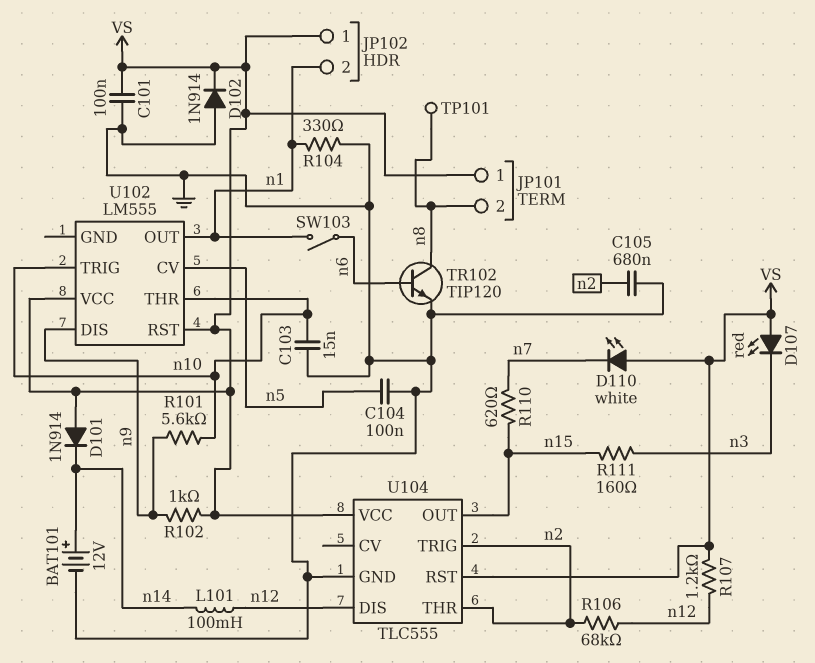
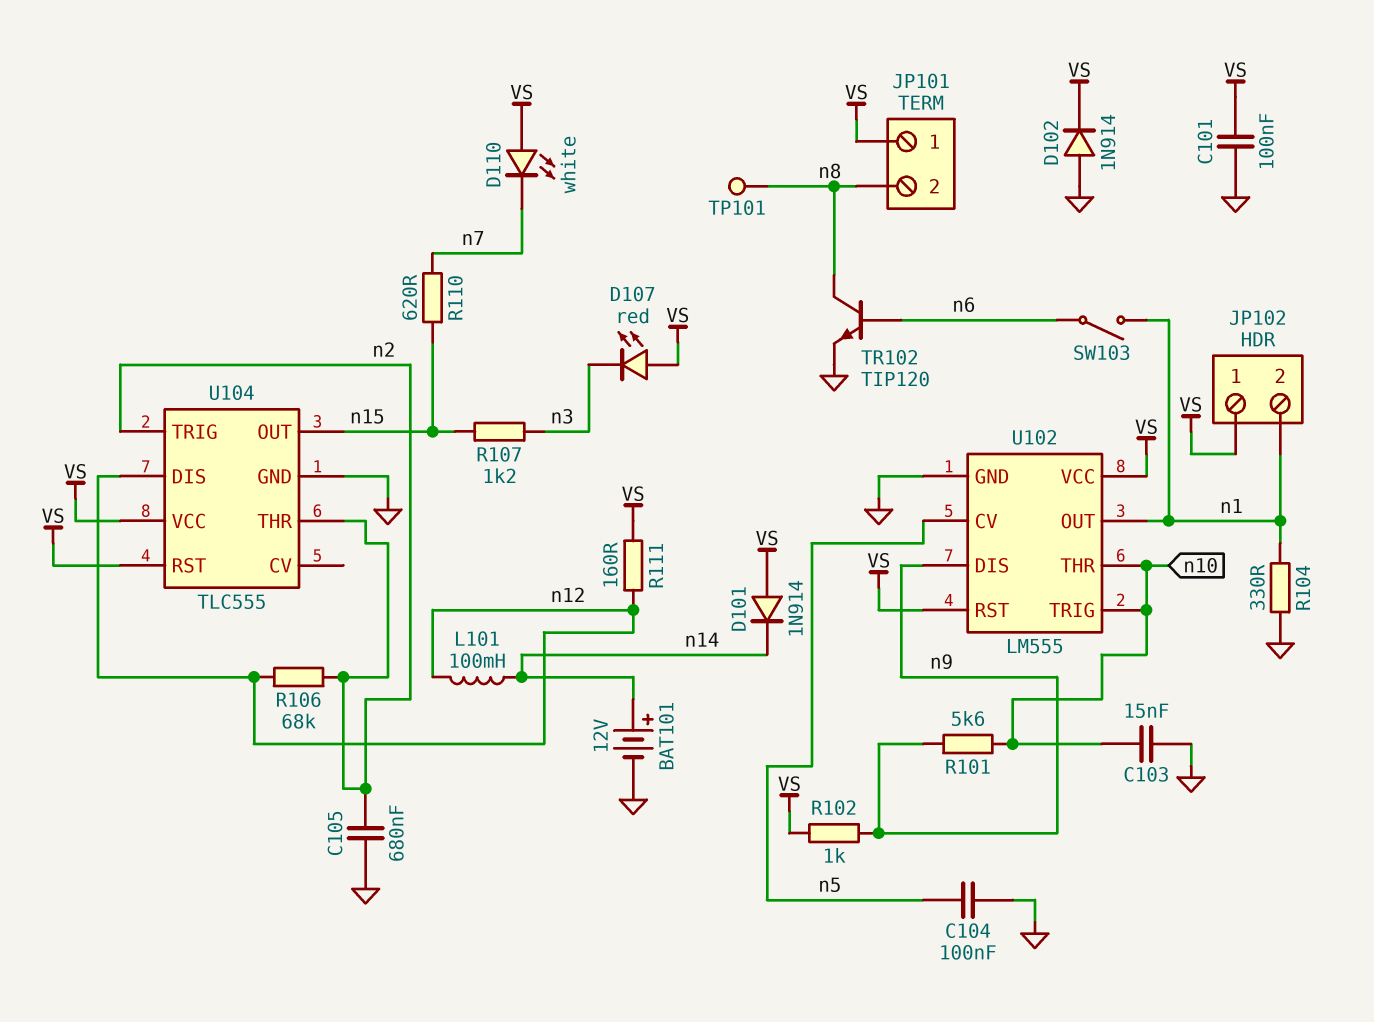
R107: 1.2k (VS, n12) -> 1.2k (n3, n15)
R111: 160 (n3, n15) -> 160 (VS, n12)
U102 pin GND: none -> GND

